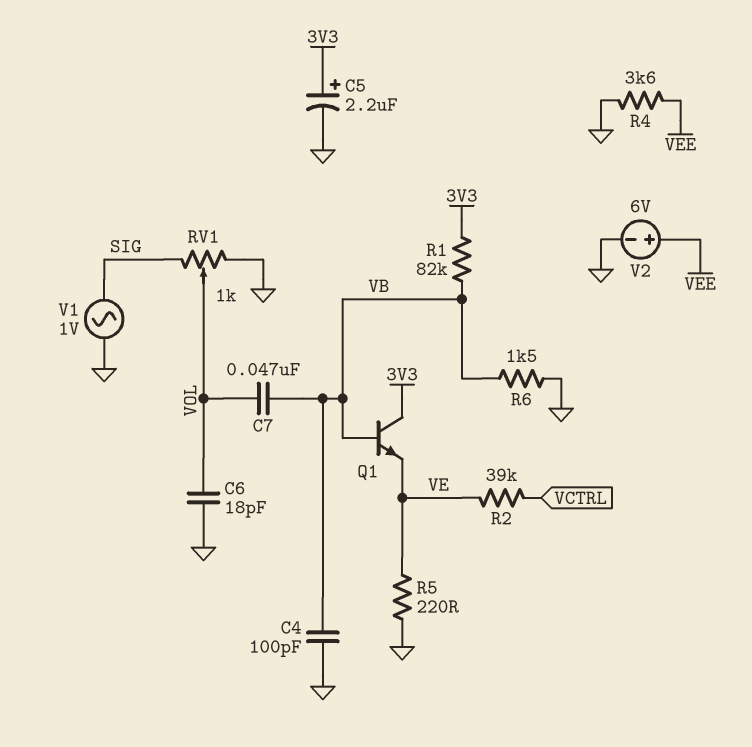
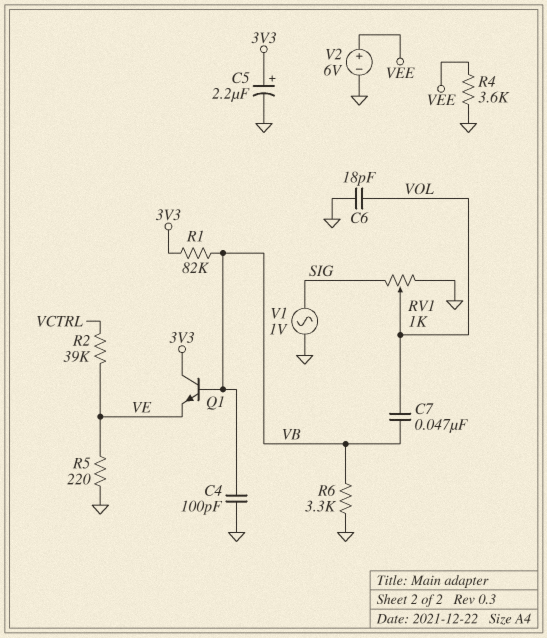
R6: 1.5k (GND, VB) -> 3.3k (GND, VB)

